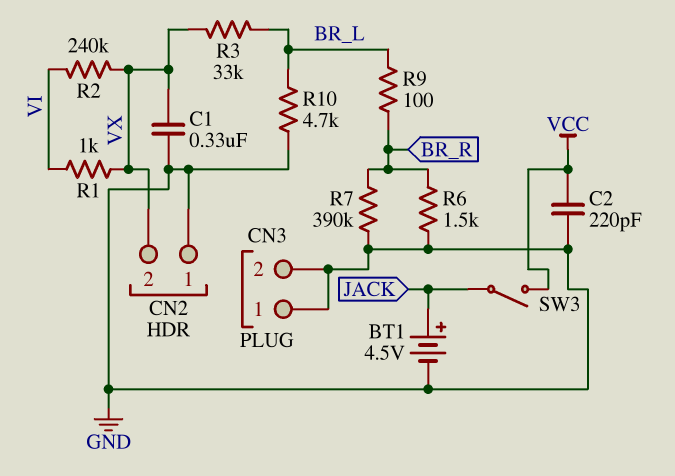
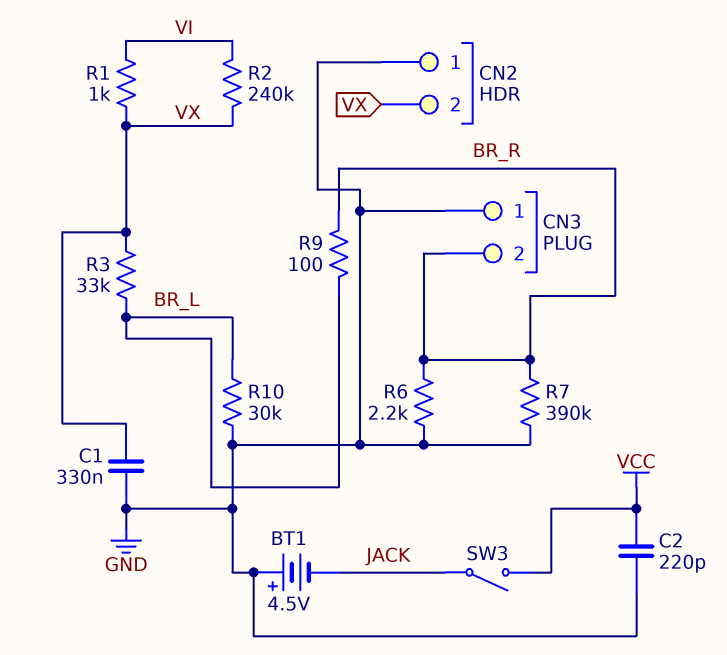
BT1: 4.5V (plus JACK, minus GND) -> 4.5V (plus GND, minus JACK)
CN3 pin 2: GND -> BR_R
R6: 1.5k (BR_R, GND) -> 2.2k (BR_R, GND)
R10: 4.7k (BR_L, GND) -> 30k (BR_L, GND)

